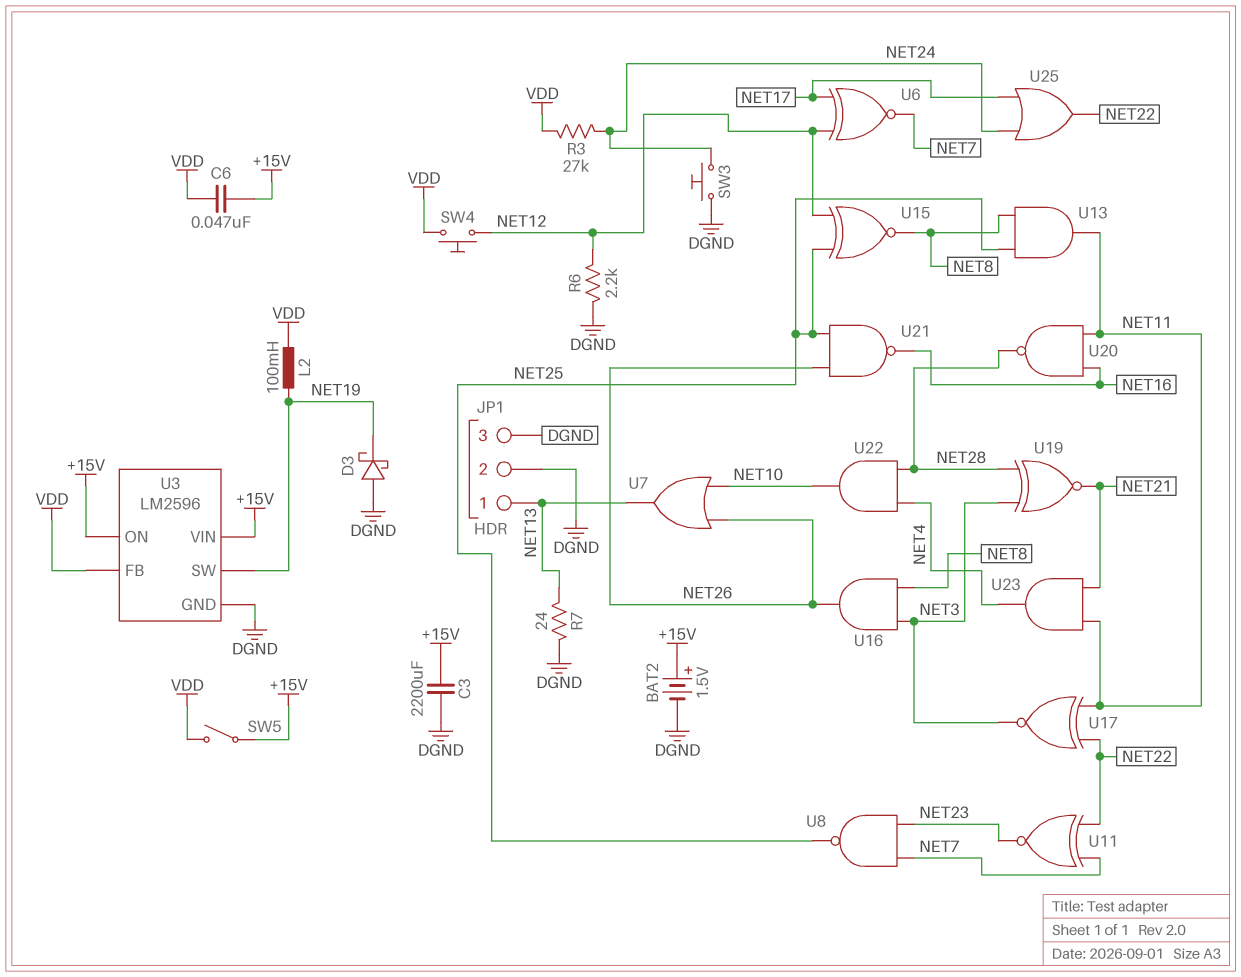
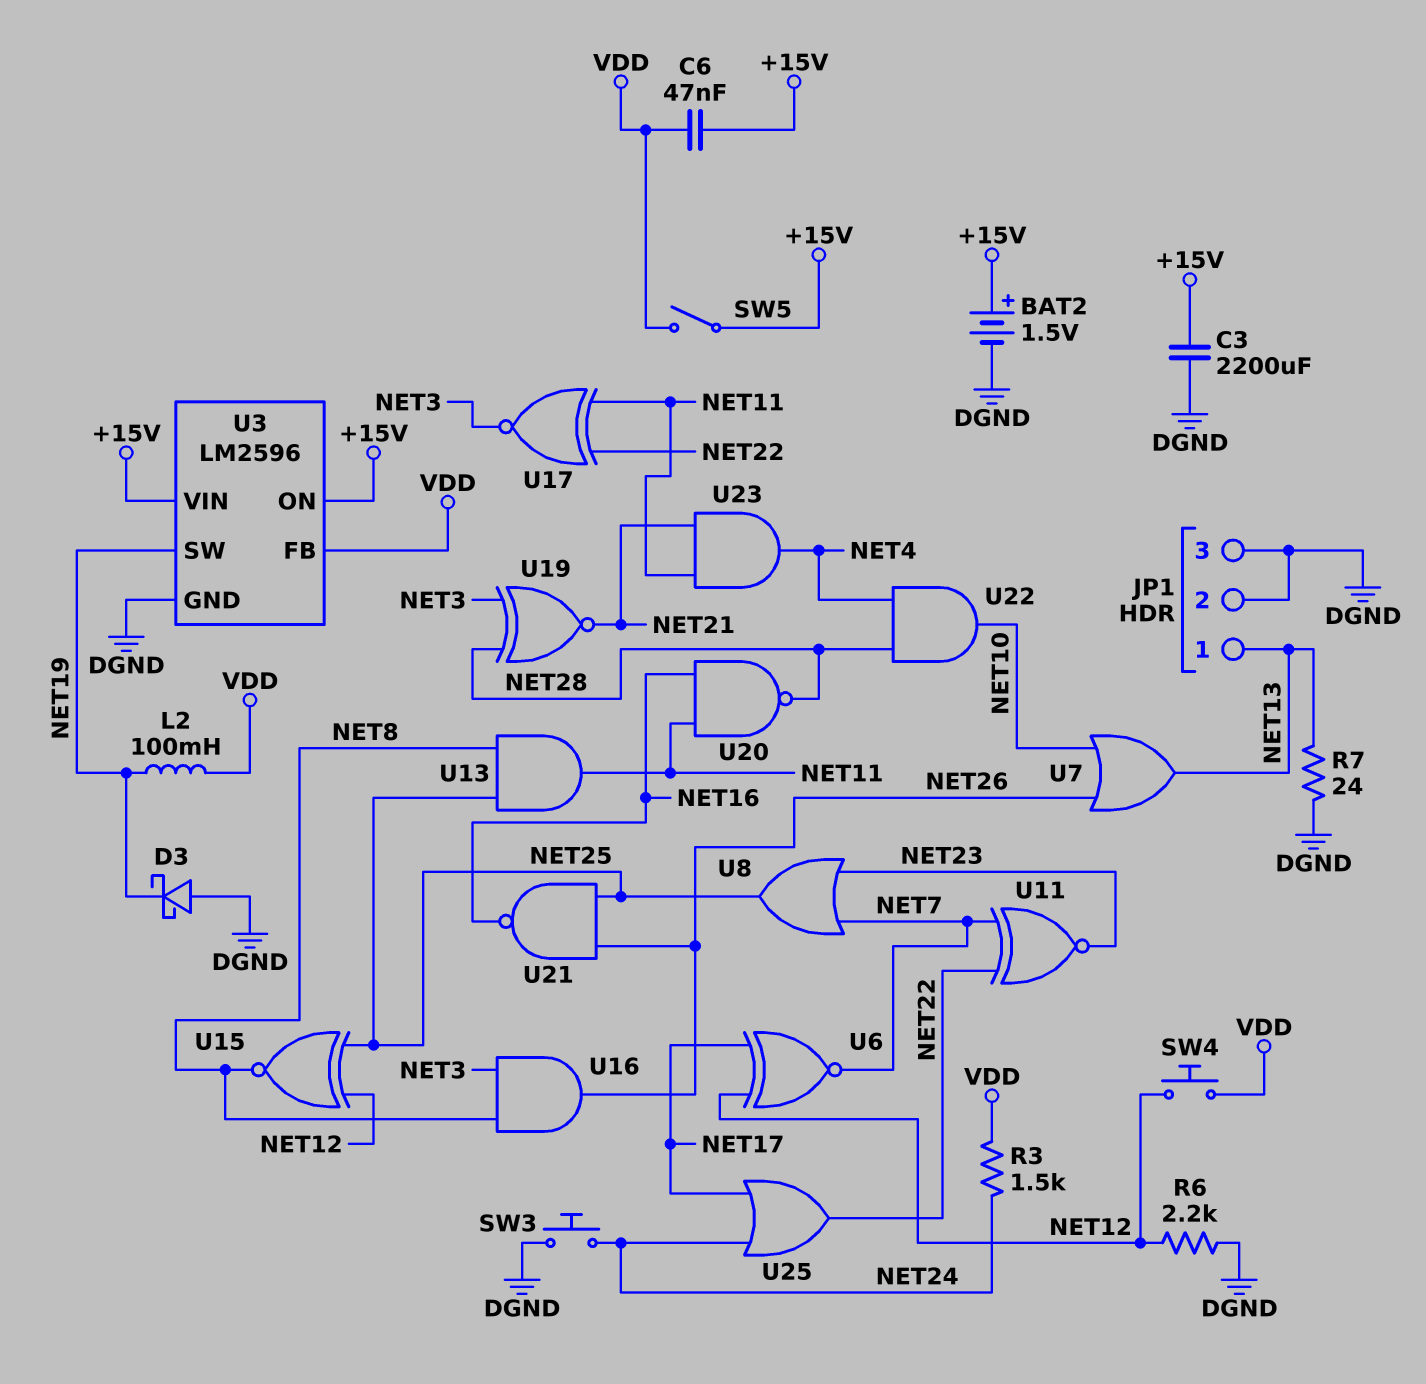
R3: 27k (NET24, VDD) -> 1.5k (NET24, VDD)
U8: NAND (in NET7, in NET23, out NET25) -> OR (in NET7, in NET23, out NET25)

